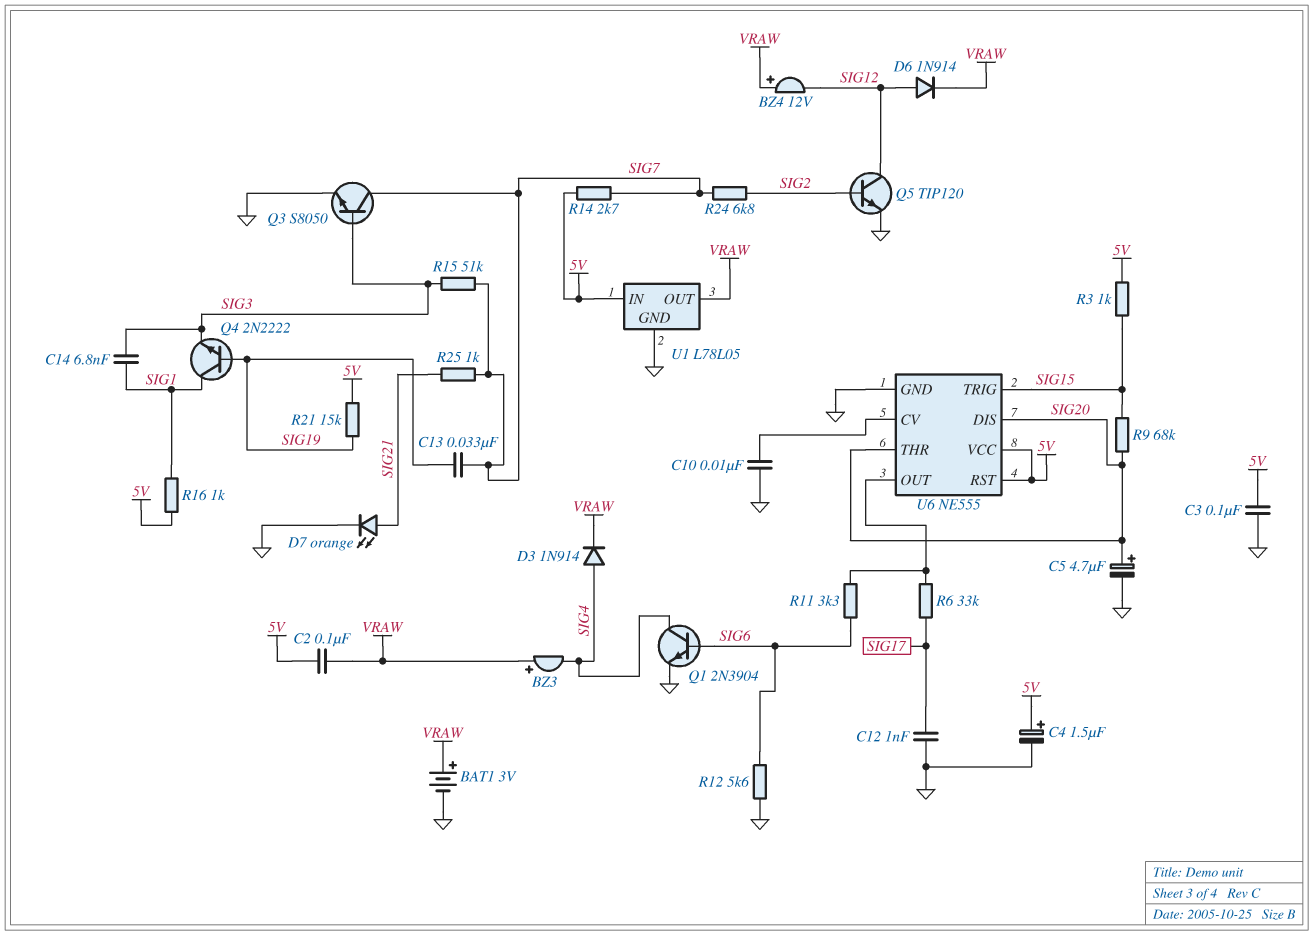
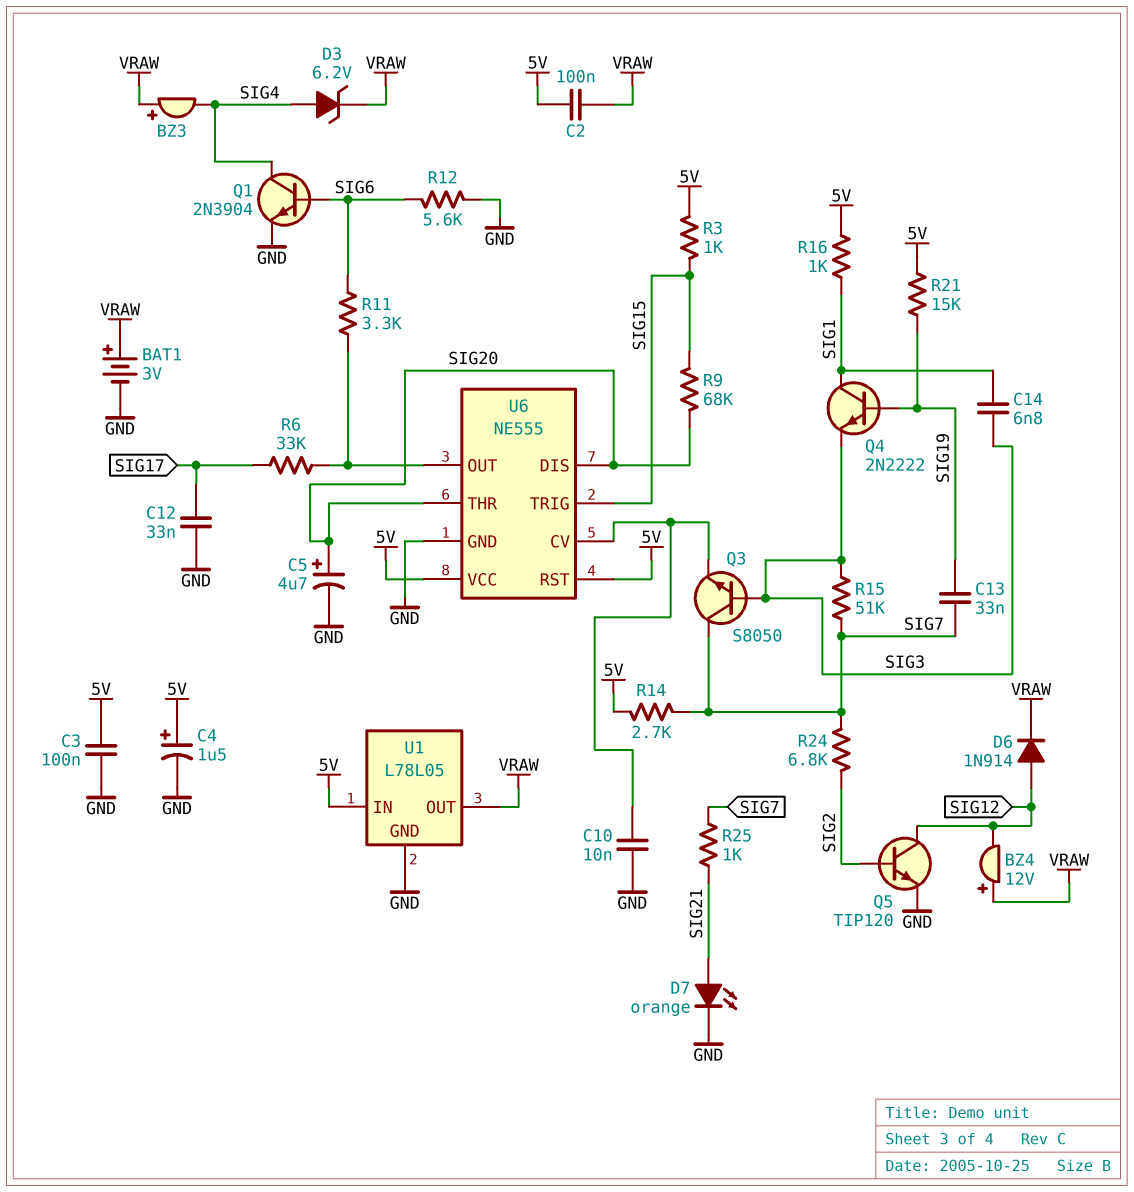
C12: 1nF (GND, SIG17) -> 33nF (GND, SIG17)
D3: diode 1N914 (A SIG4, K VRAW) -> zener 6.2V (A SIG4, K VRAW)
Q3: NPN S8050 (B SIG3, C SIG7, E GND) -> NPN S8050 (B SIG3, C SIG7, E U6/CV)

